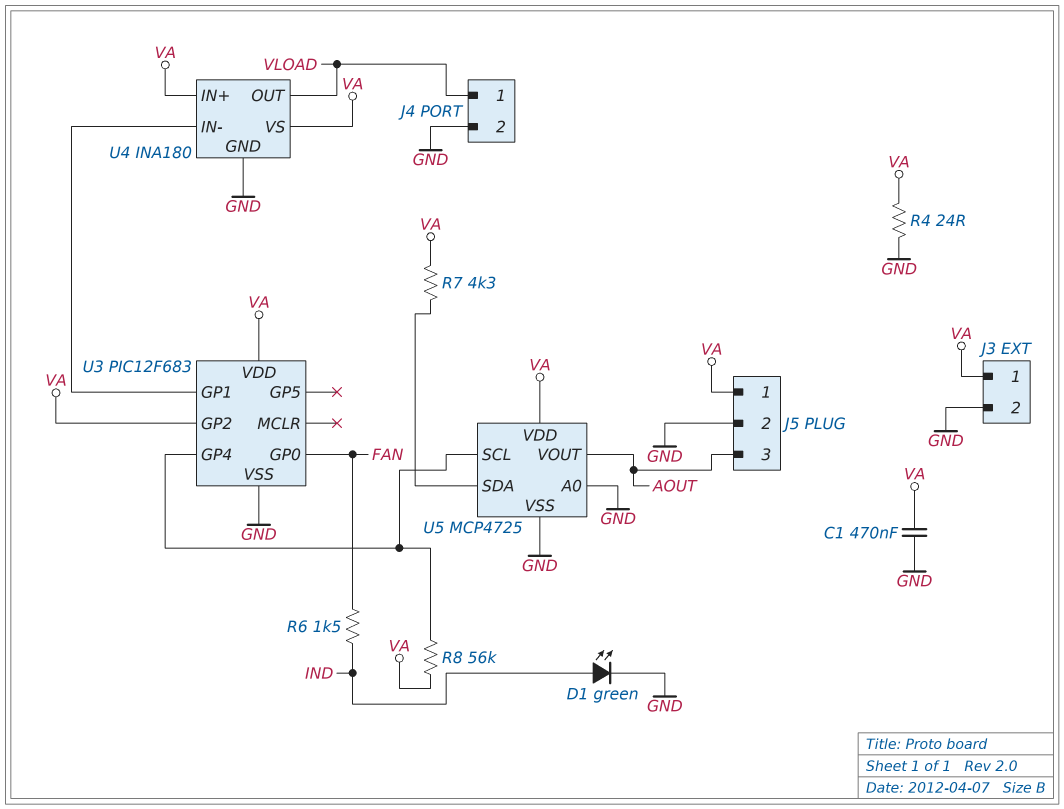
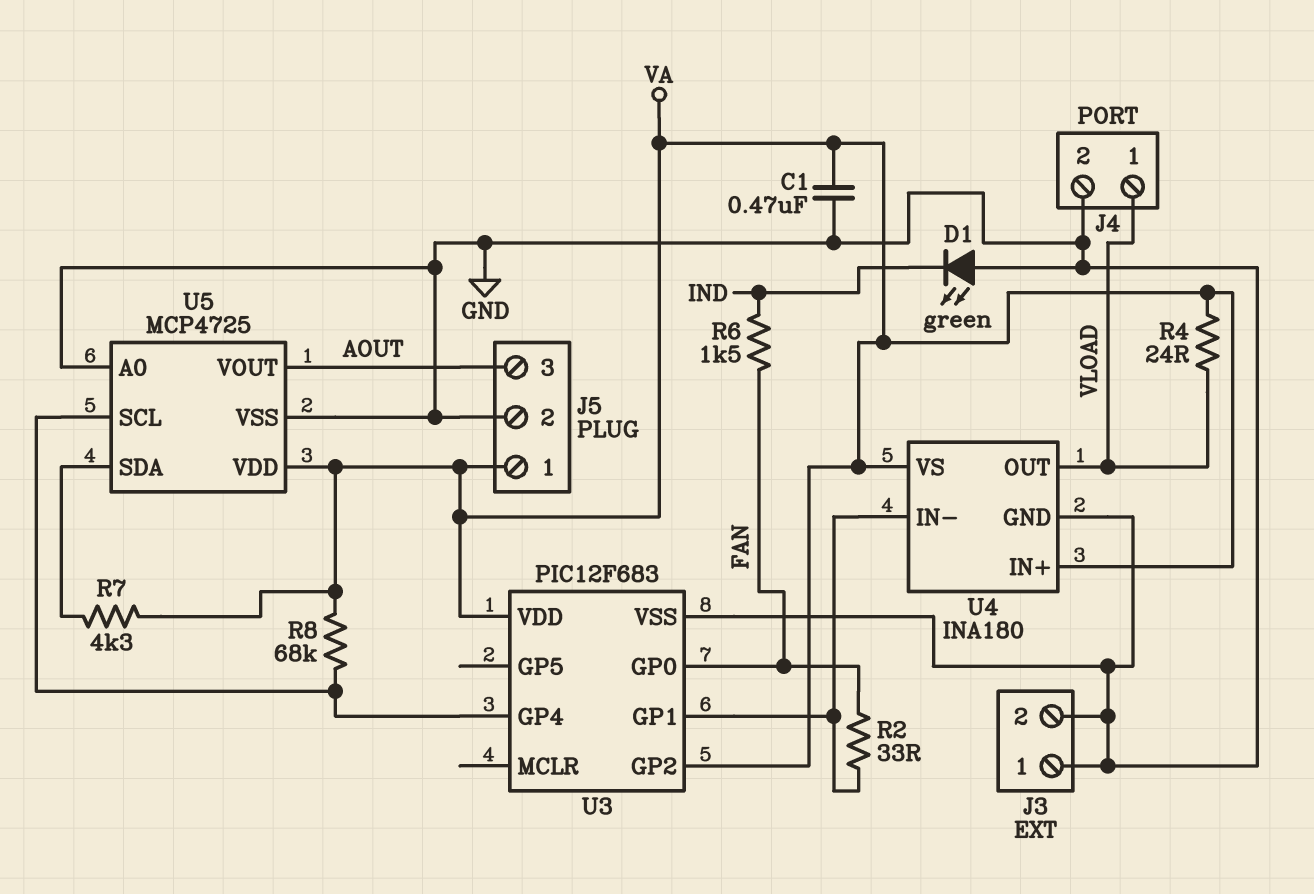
D1: LED green (A IND, K GND) -> LED green (A GND, K IND)
J3 pin 1: VA -> GND
R2: none -> 33 (FAN, U3/GP1)
R4: 24 (GND, VA) -> 24 (VA, VLOAD)
R8: 56k (U3/GP4, VA) -> 68k (U3/GP4, VA)

